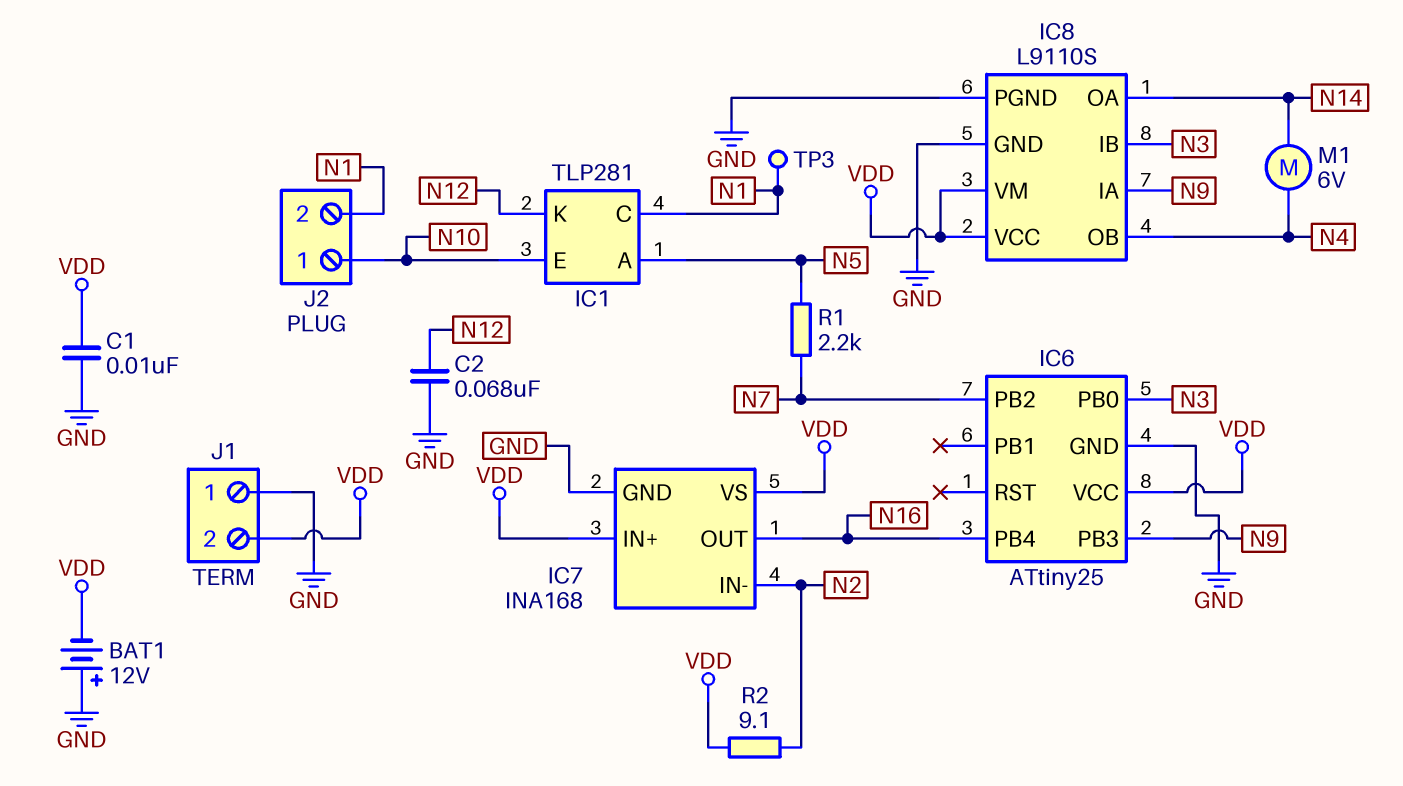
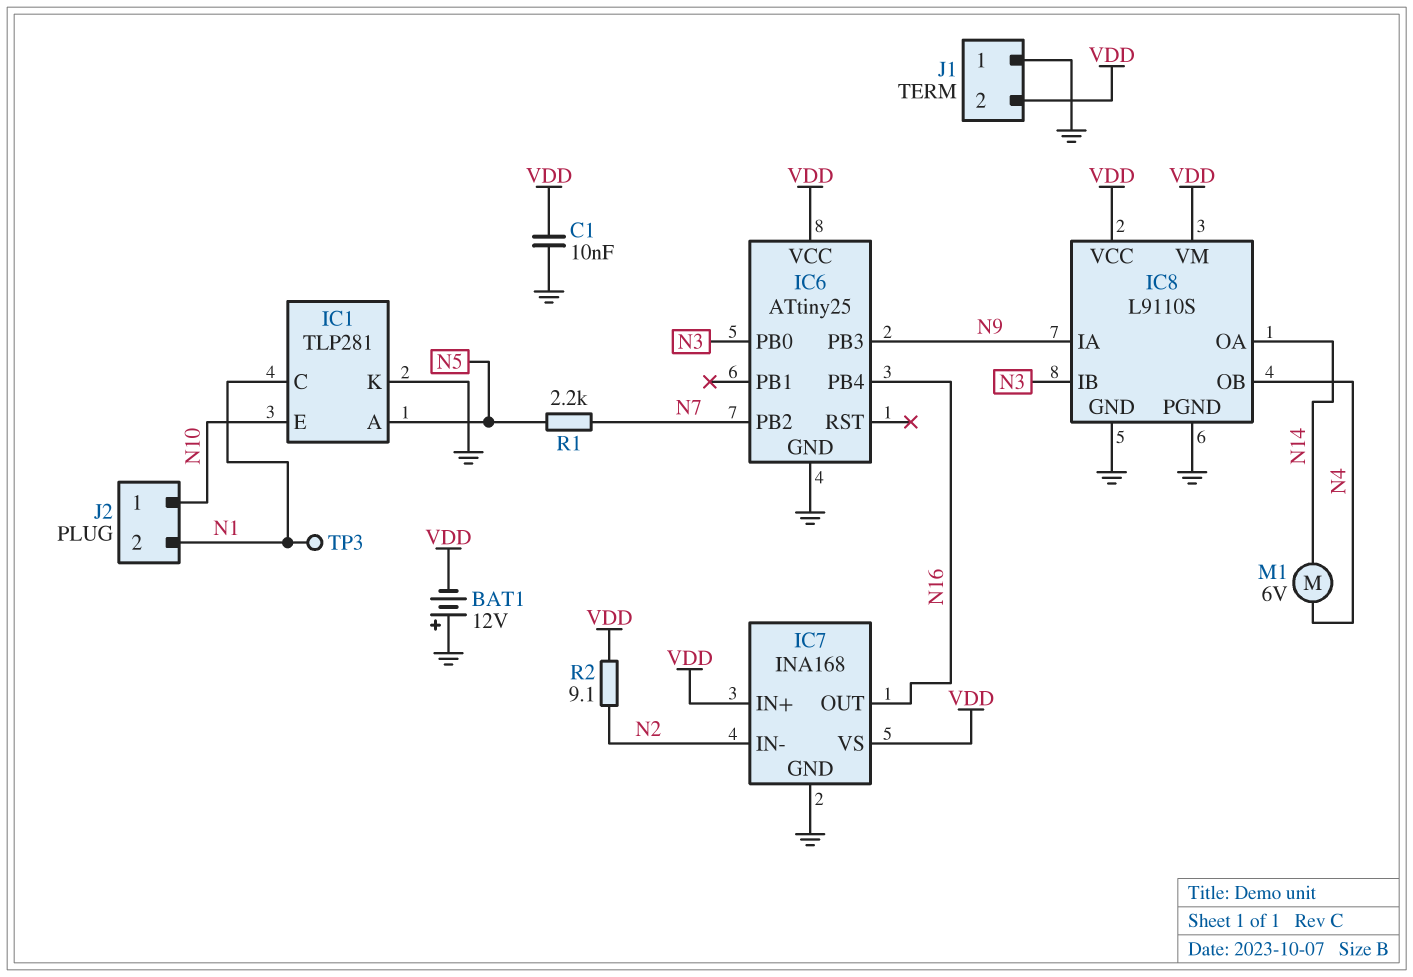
C2: 68nF (GND, N12) -> none
IC1 pin K: N12 -> GND

